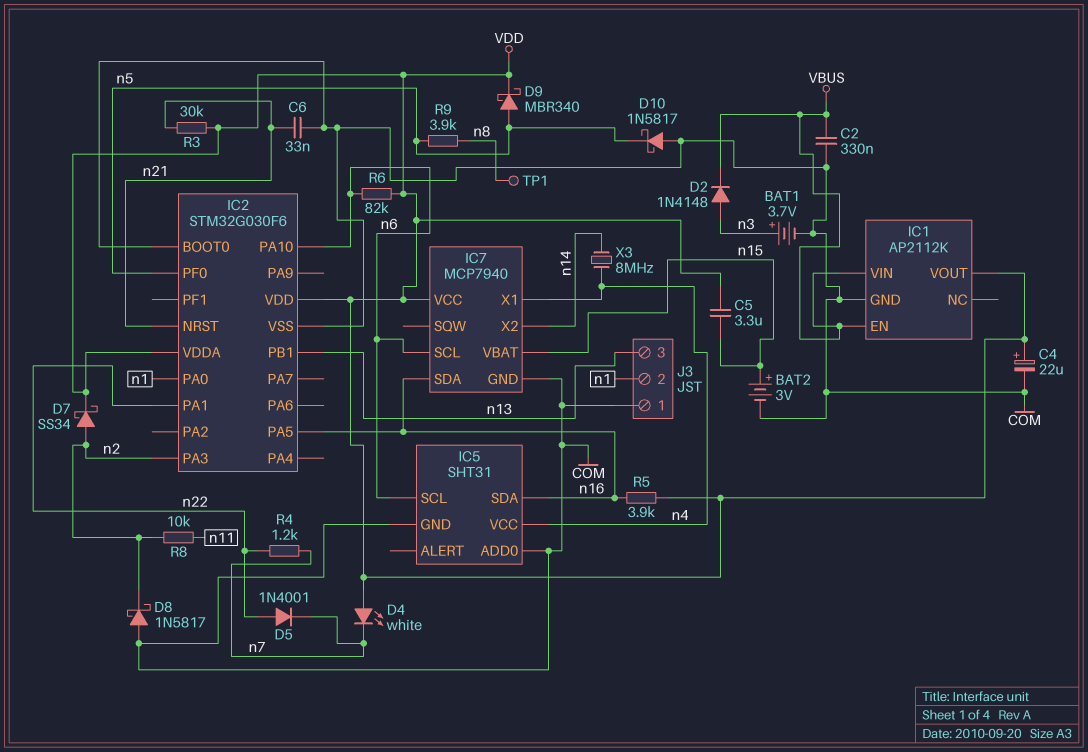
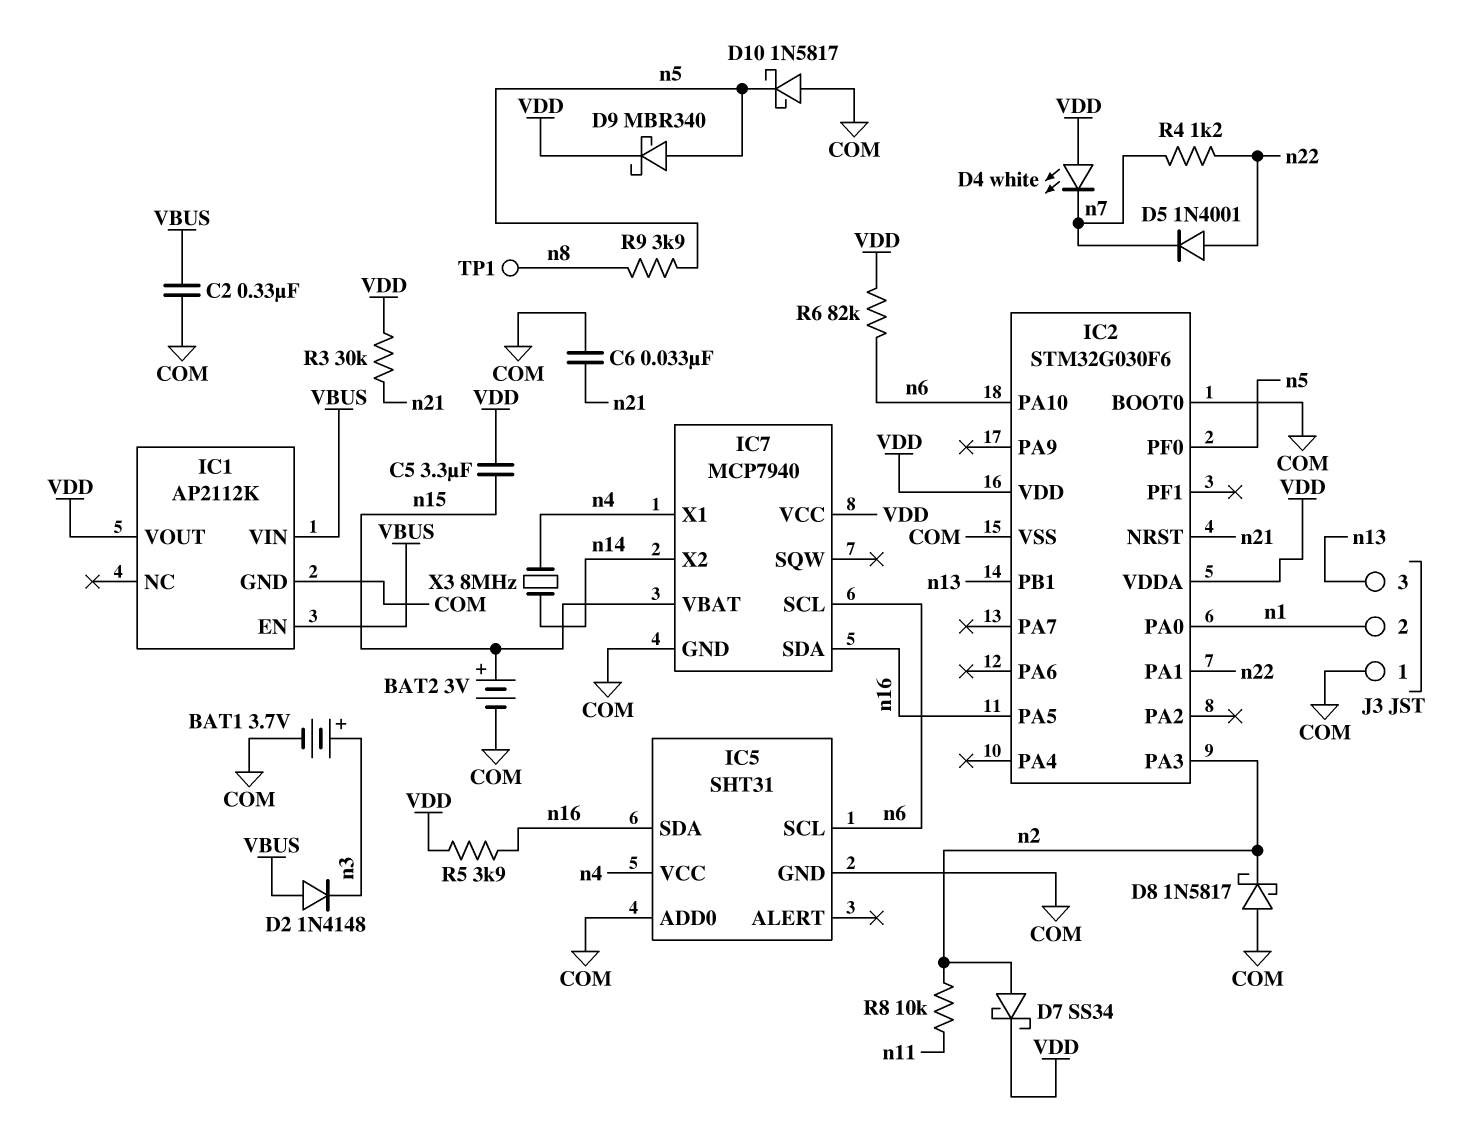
C4: 22uF (plus VDD, minus COM) -> none
D2: diode 1N4148 (A n3, K VBUS) -> diode 1N4148 (A VBUS, K n3)

